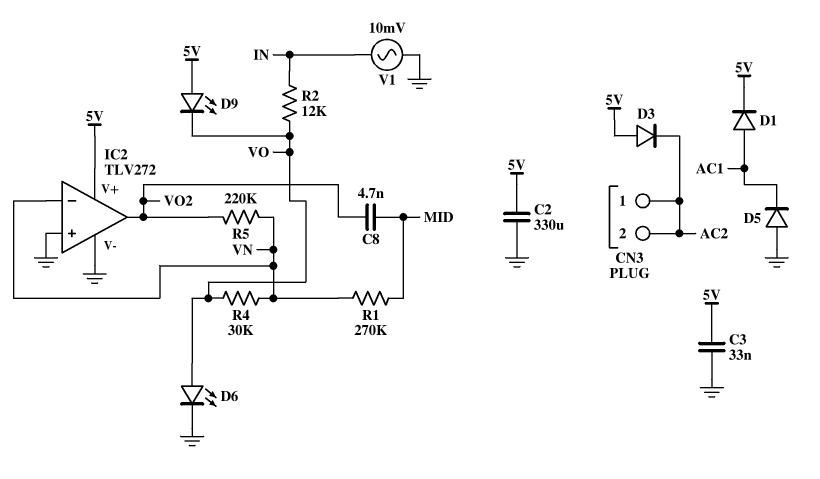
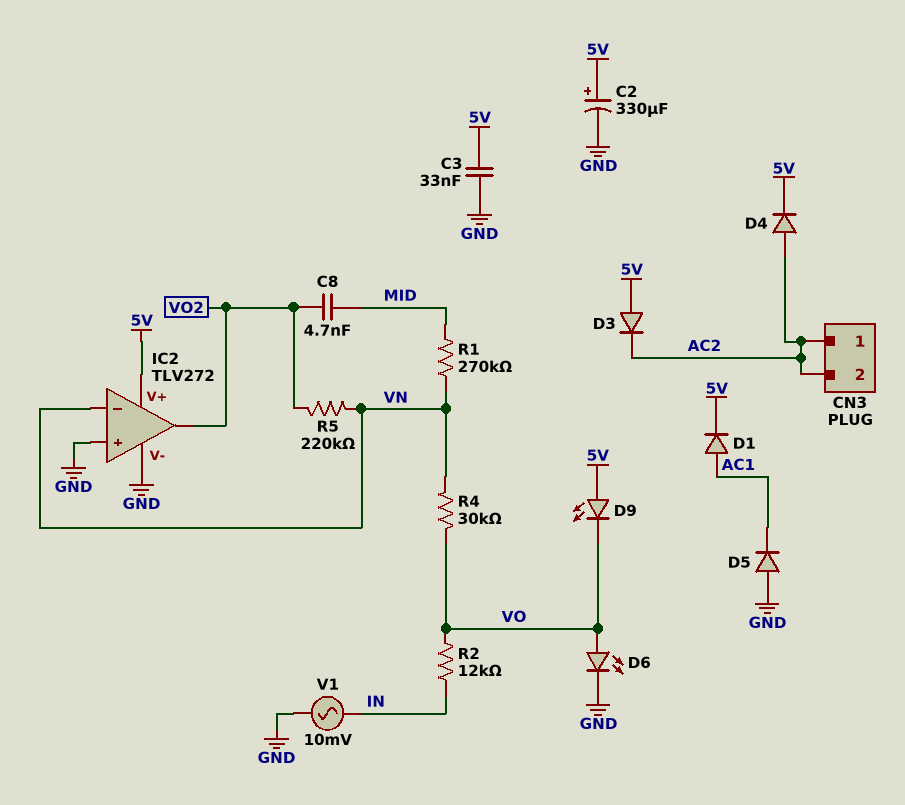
C2: 330uF (5V, GND) -> 330uF (plus 5V, minus GND)
D4: none -> diode (A AC2, K 5V)

